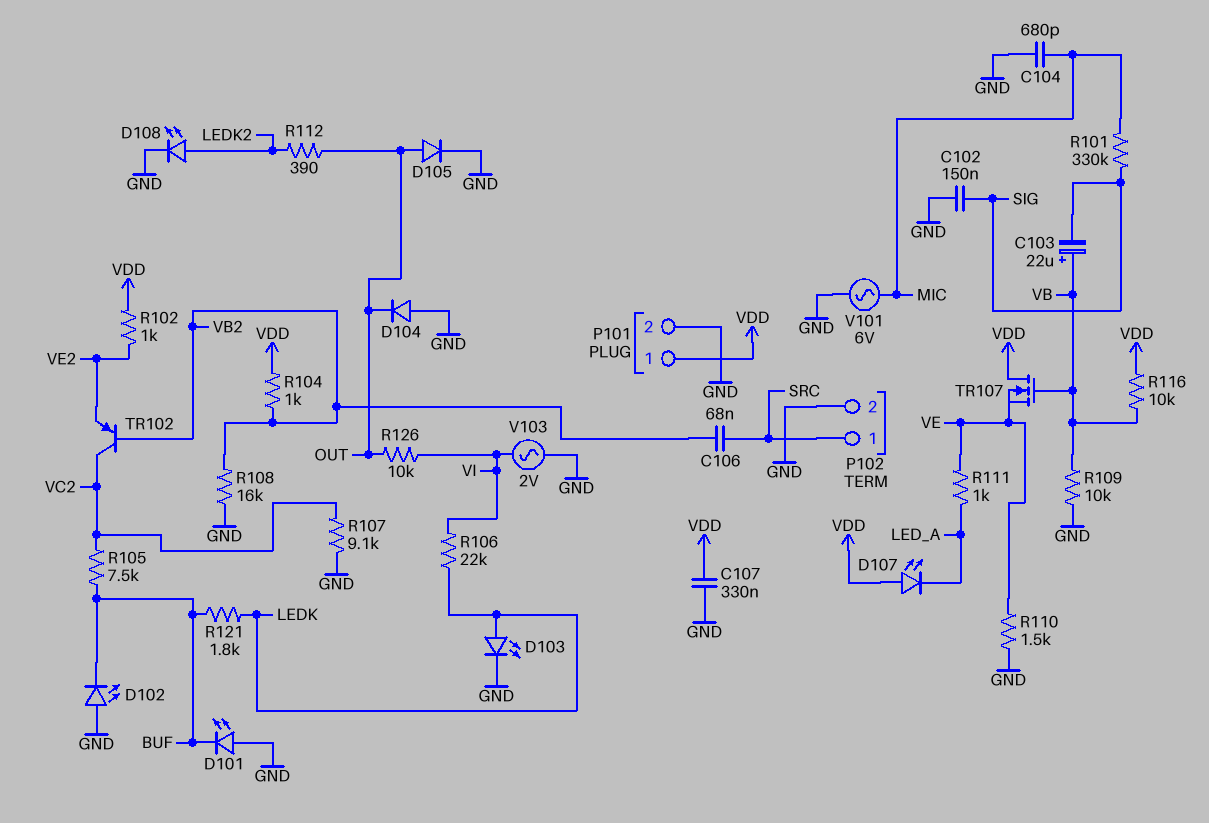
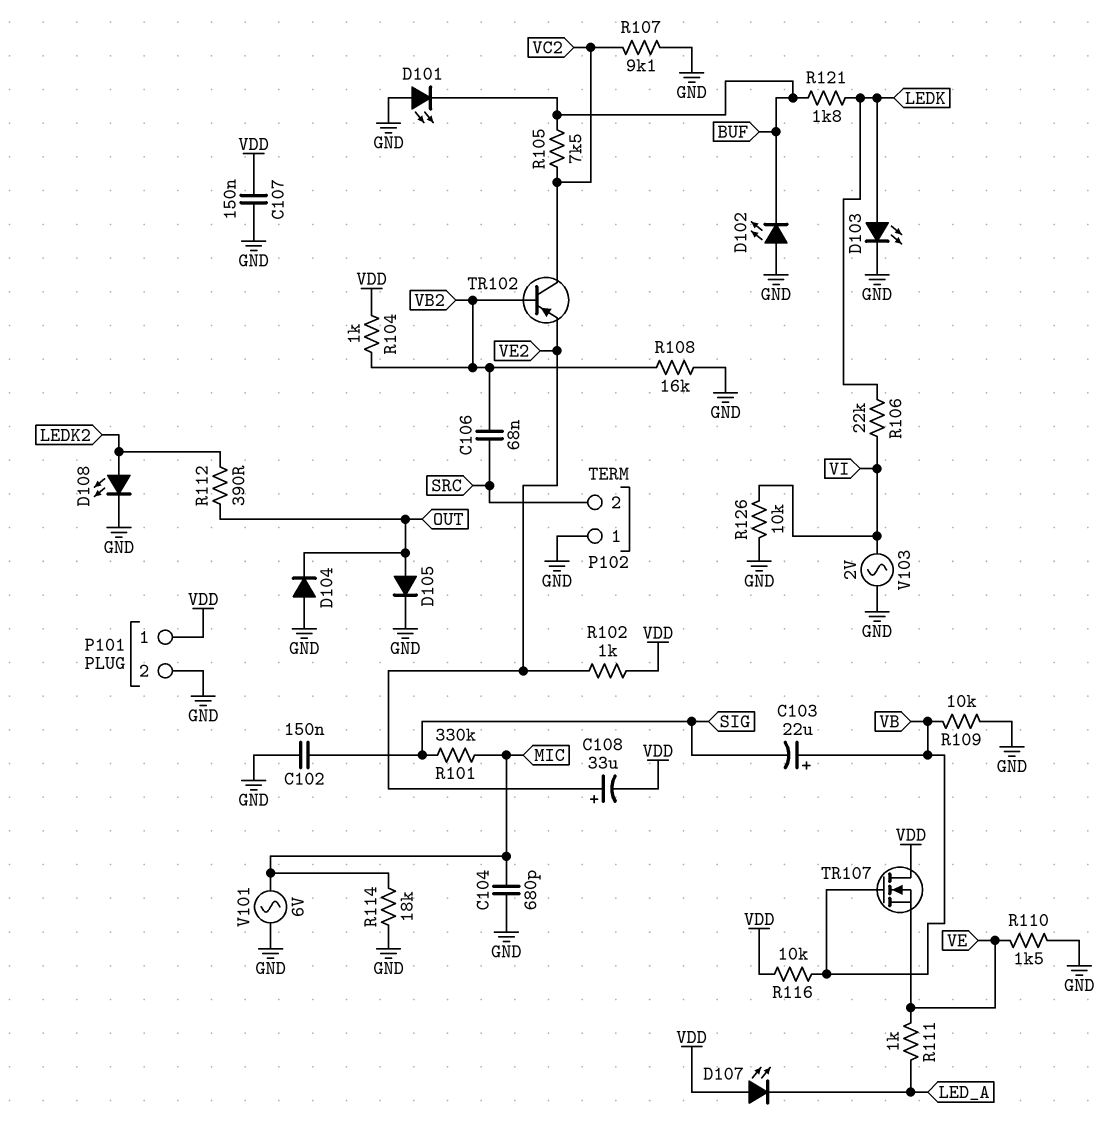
C107: 330nF (GND, VDD) -> 150nF (GND, VDD)
C108: none -> 33uF (plus VE2, minus VDD)
P102 pin 1: SRC -> GND
P102 pin 2: GND -> SRC
R114: none -> 18k (GND, MIC)
R126: 10k (OUT, VI) -> 10k (GND, VI)

